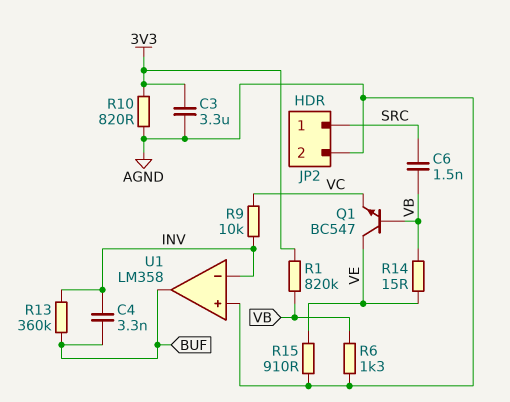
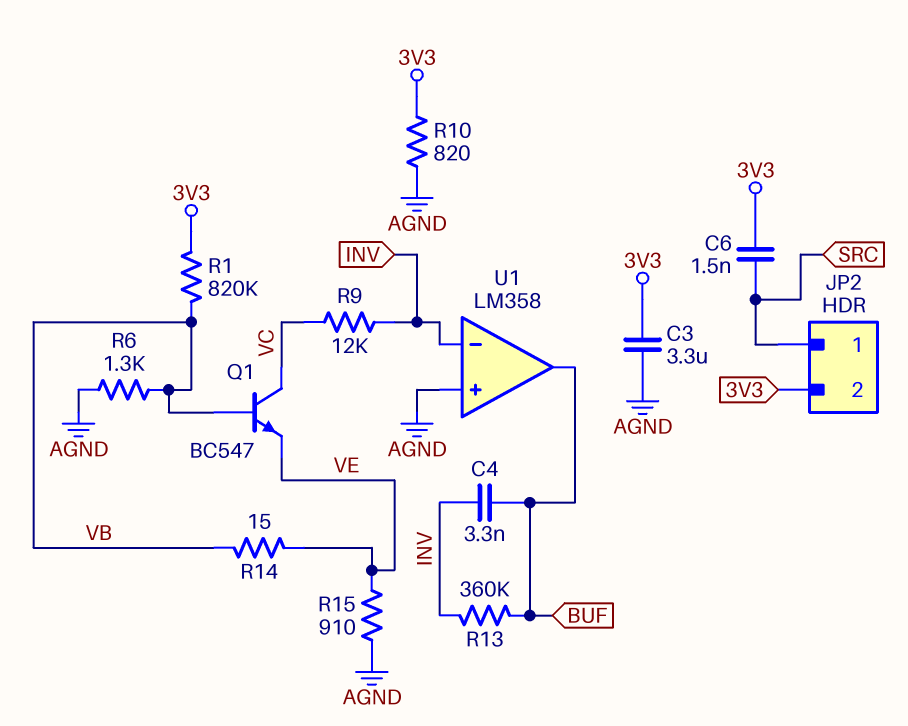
C6: 1.5nF (SRC, VB) -> 1.5nF (3V3, SRC)
JP2 pin 2: AGND -> 3V3
Q1: NPN BC547 (B VB, C VE, E VC) -> NPN BC547 (B VB, C VC, E VE)
R9: 10k (INV, VC) -> 12k (INV, VC)

